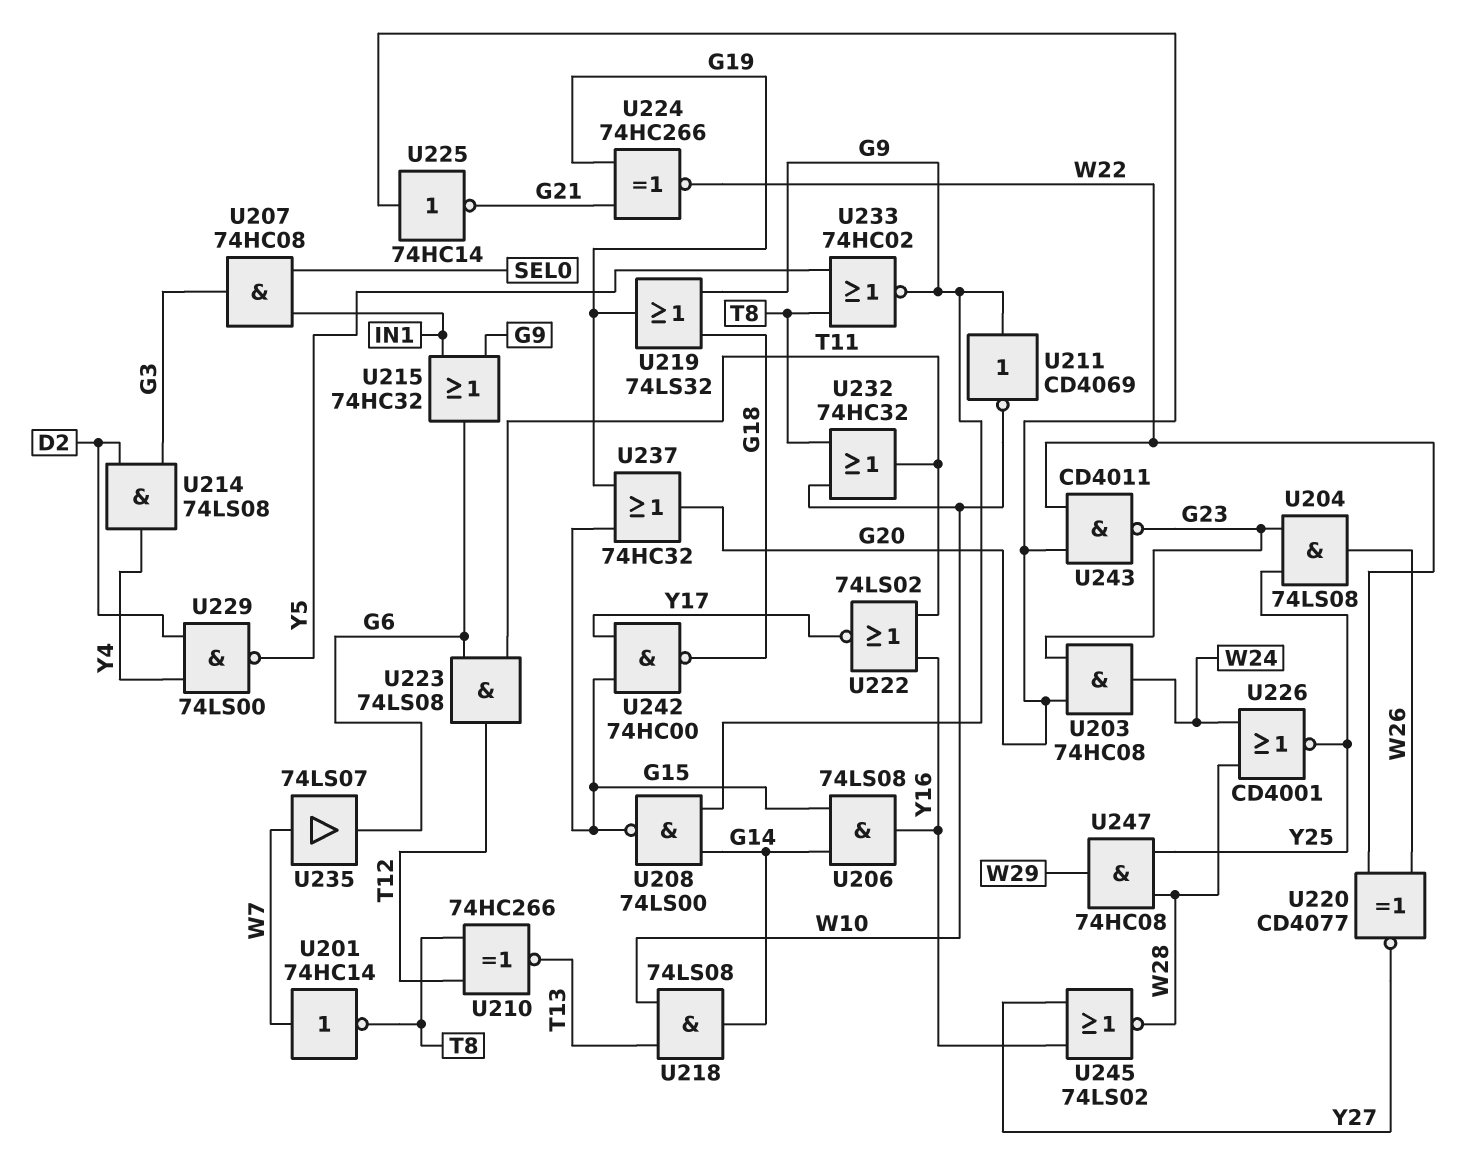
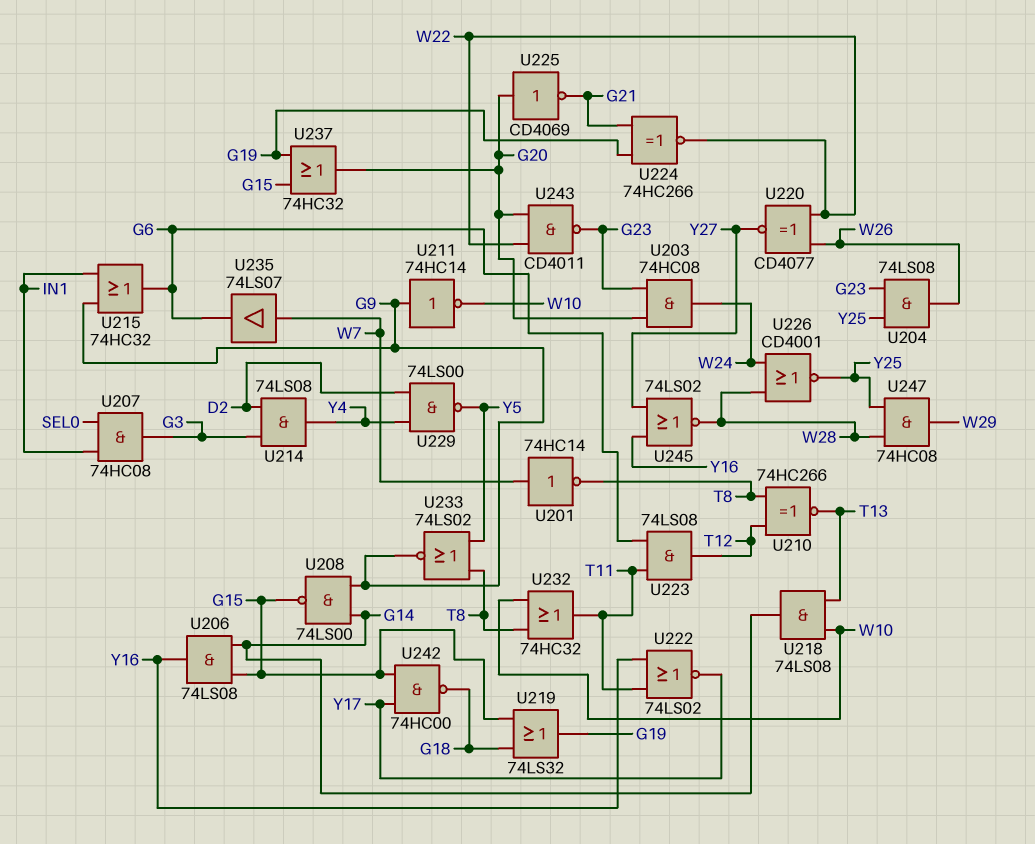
U211: NOT CD4069 (in G9, out W10) -> NOT 74HC14 (in G9, out W10)
U219: OR 74LS32 (in G9, in G18, out G19) -> OR 74LS32 (in G15, in G18, out G19)
U225: NOT 74HC14 (in G20, out G21) -> NOT CD4069 (in G20, out G21)
U233: NOR 74HC02 (in T8, in Y5, out G9) -> NOR 74LS02 (in T8, in Y5, out G9)

